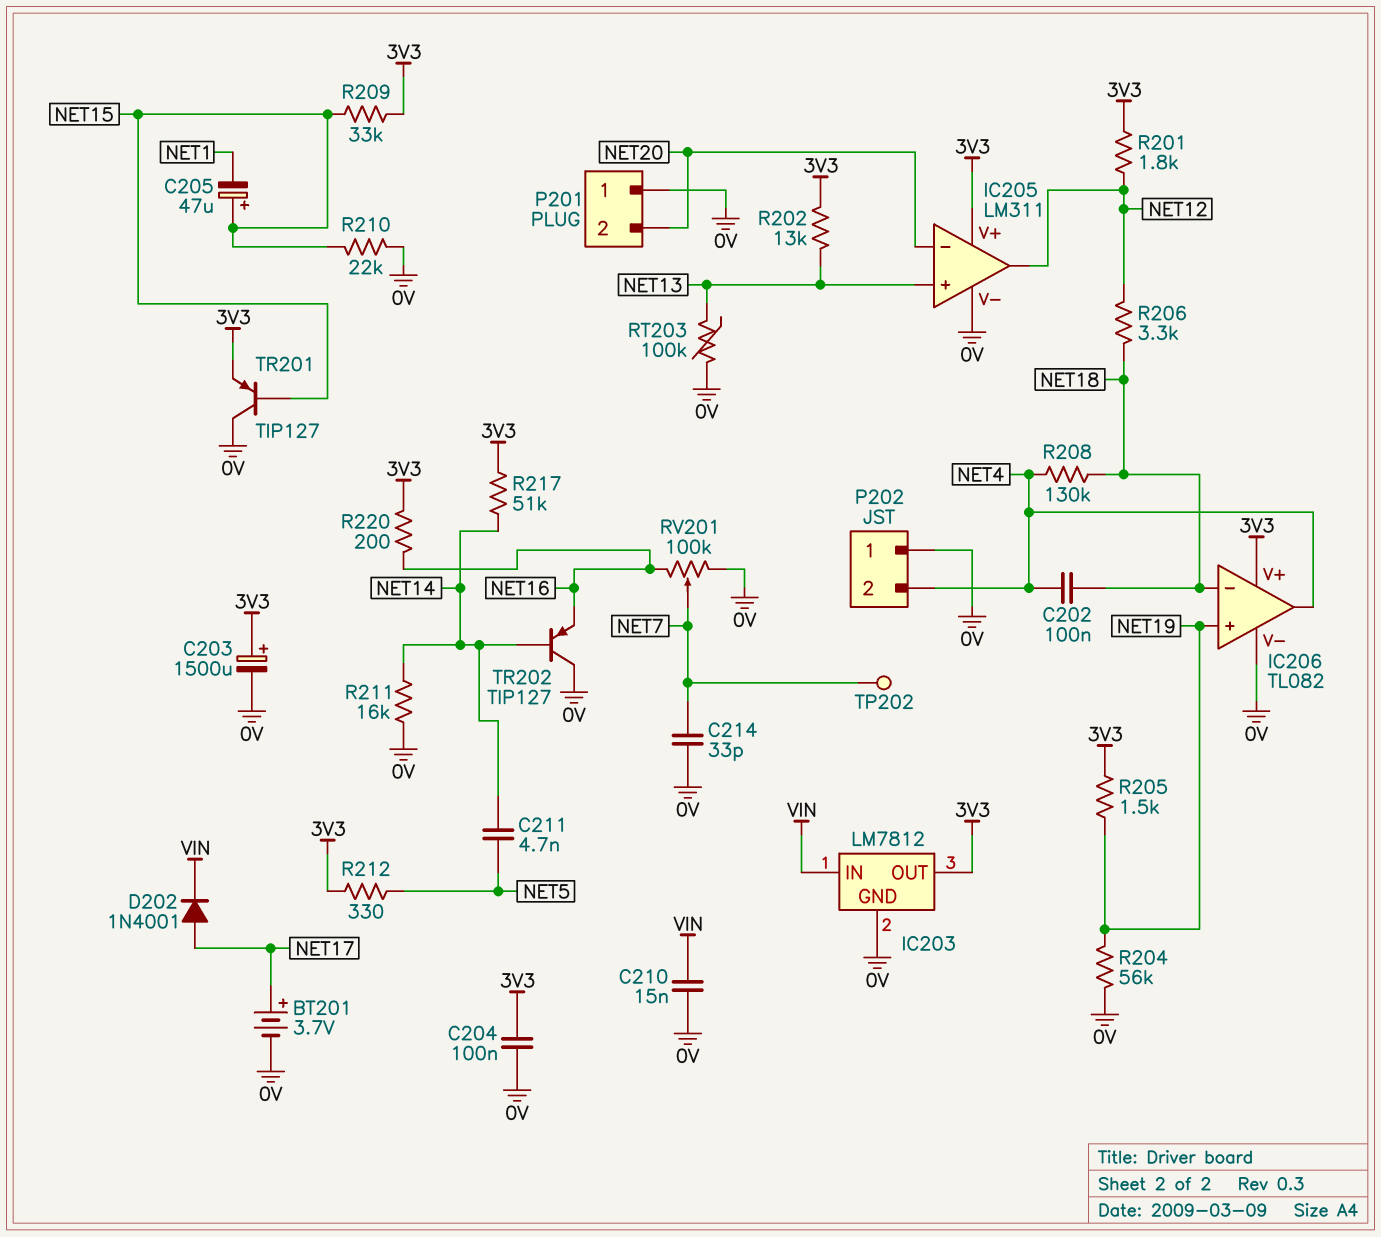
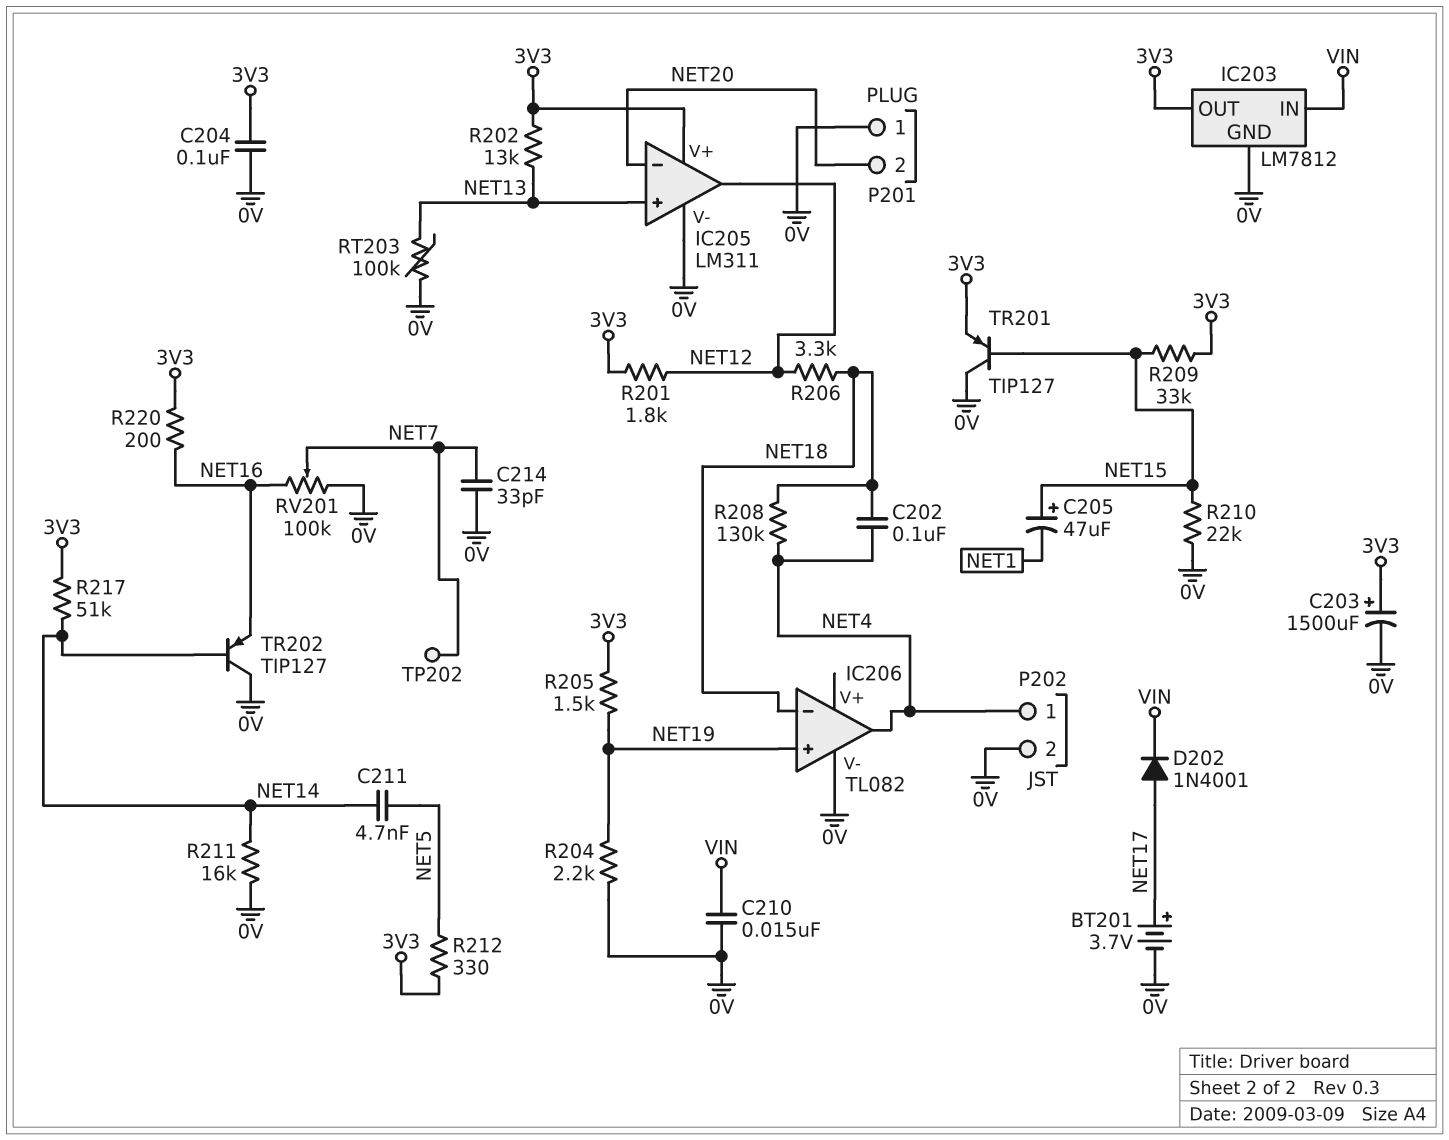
IC206 pin V+: 3V3 -> none
P202 pin 1: 0V -> NET4
P202 pin 2: NET4 -> 0V
R204: 56k (0V, NET19) -> 2.2k (0V, NET19)

